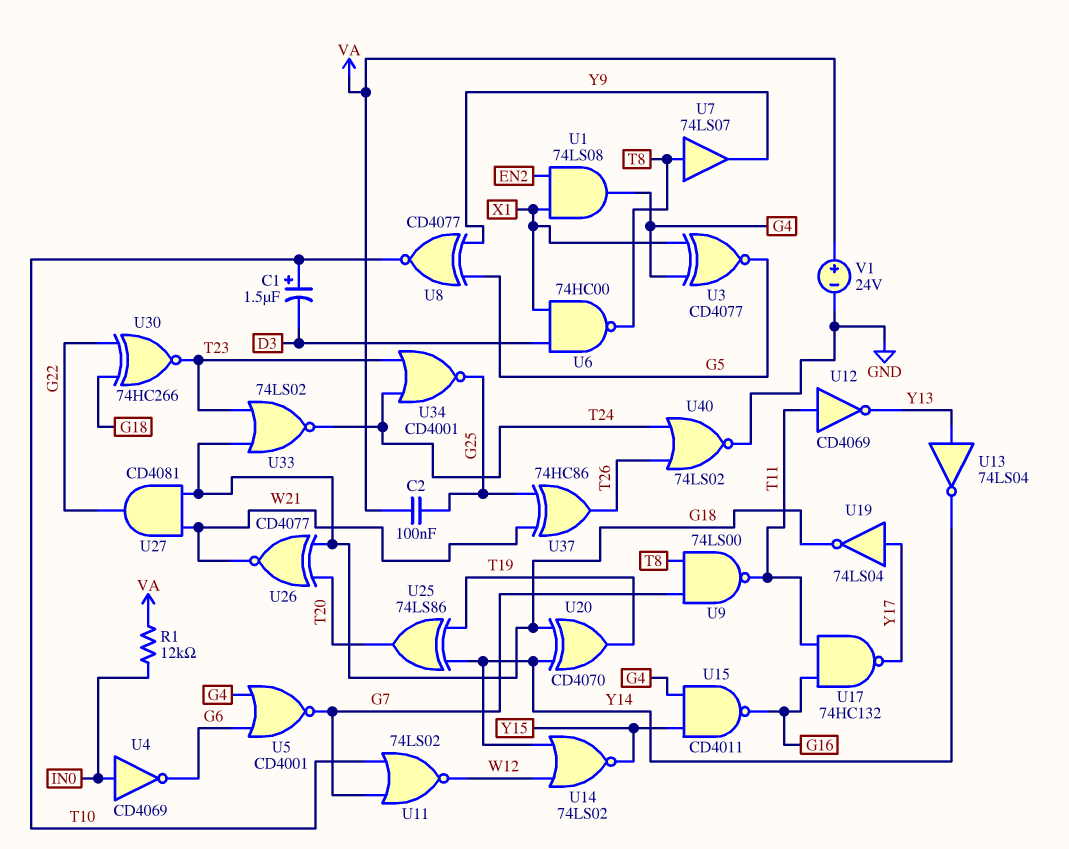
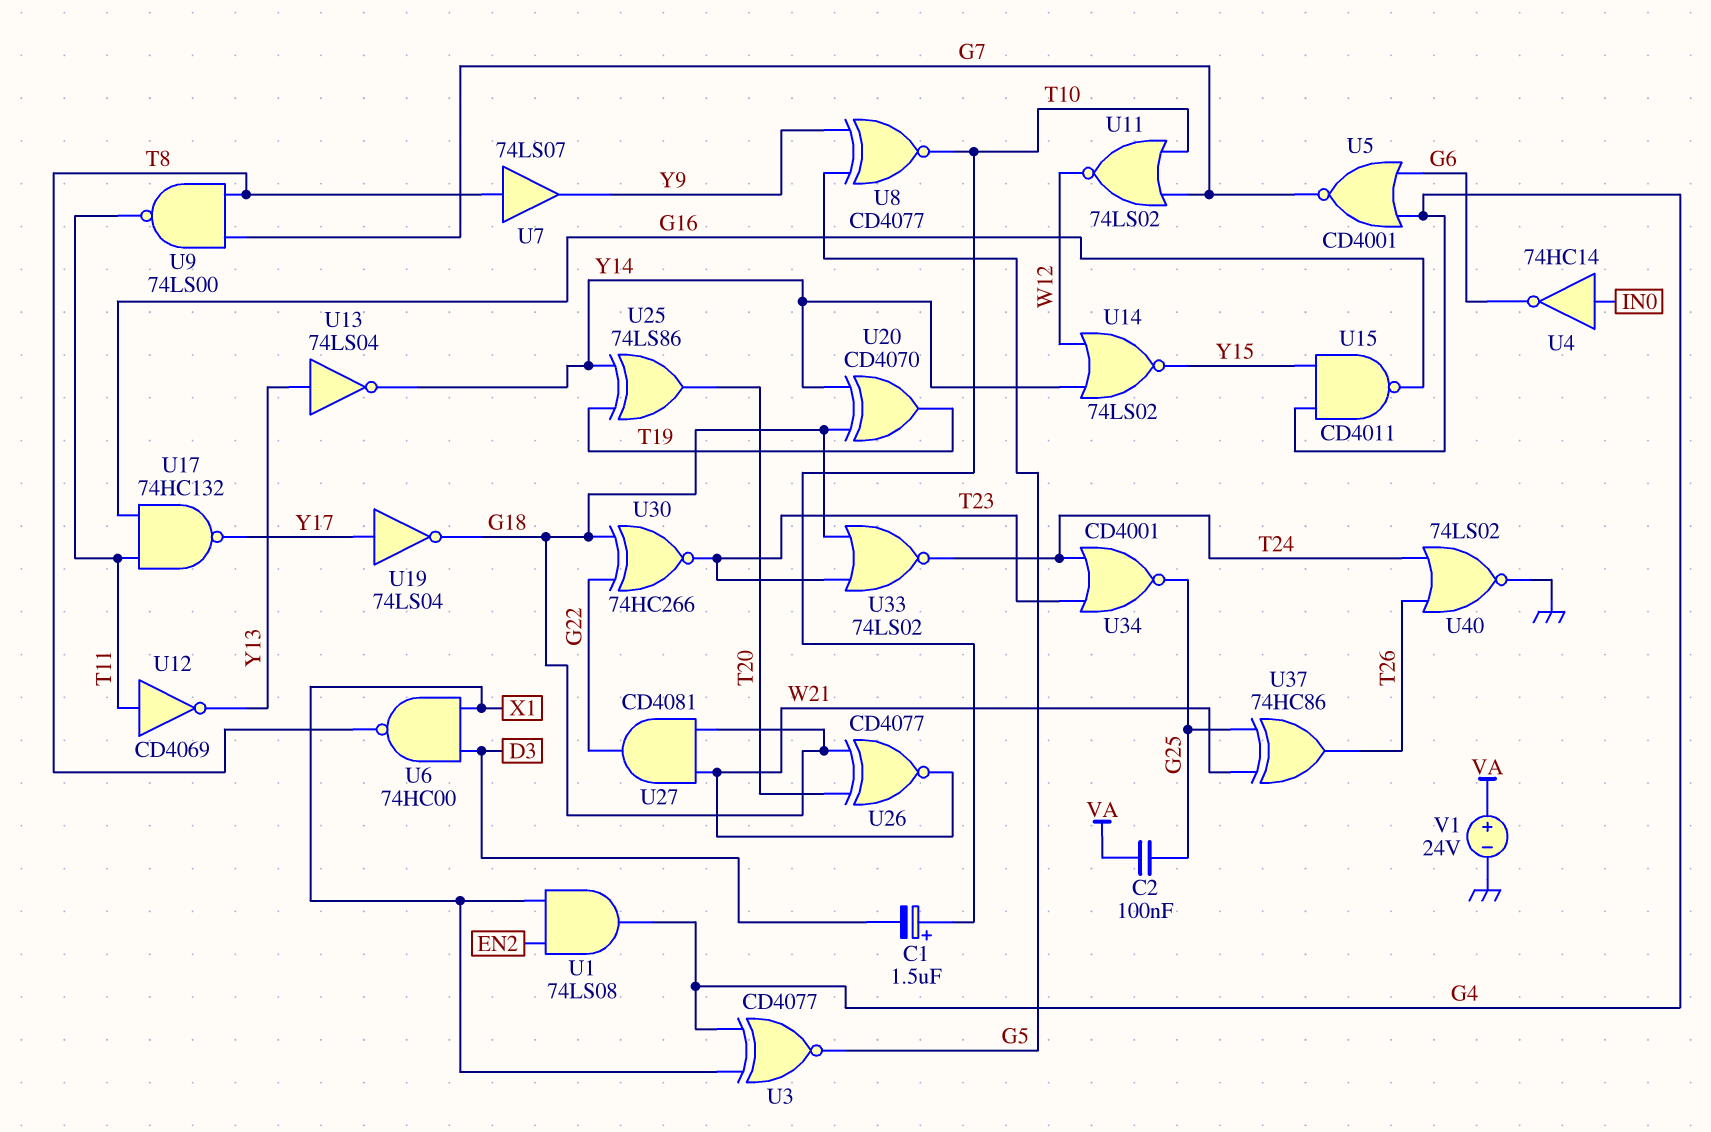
R1: 12k (IN0, VA) -> none
U4: NOT CD4069 (in IN0, out G6) -> NOT 74HC14 (in IN0, out G6)

